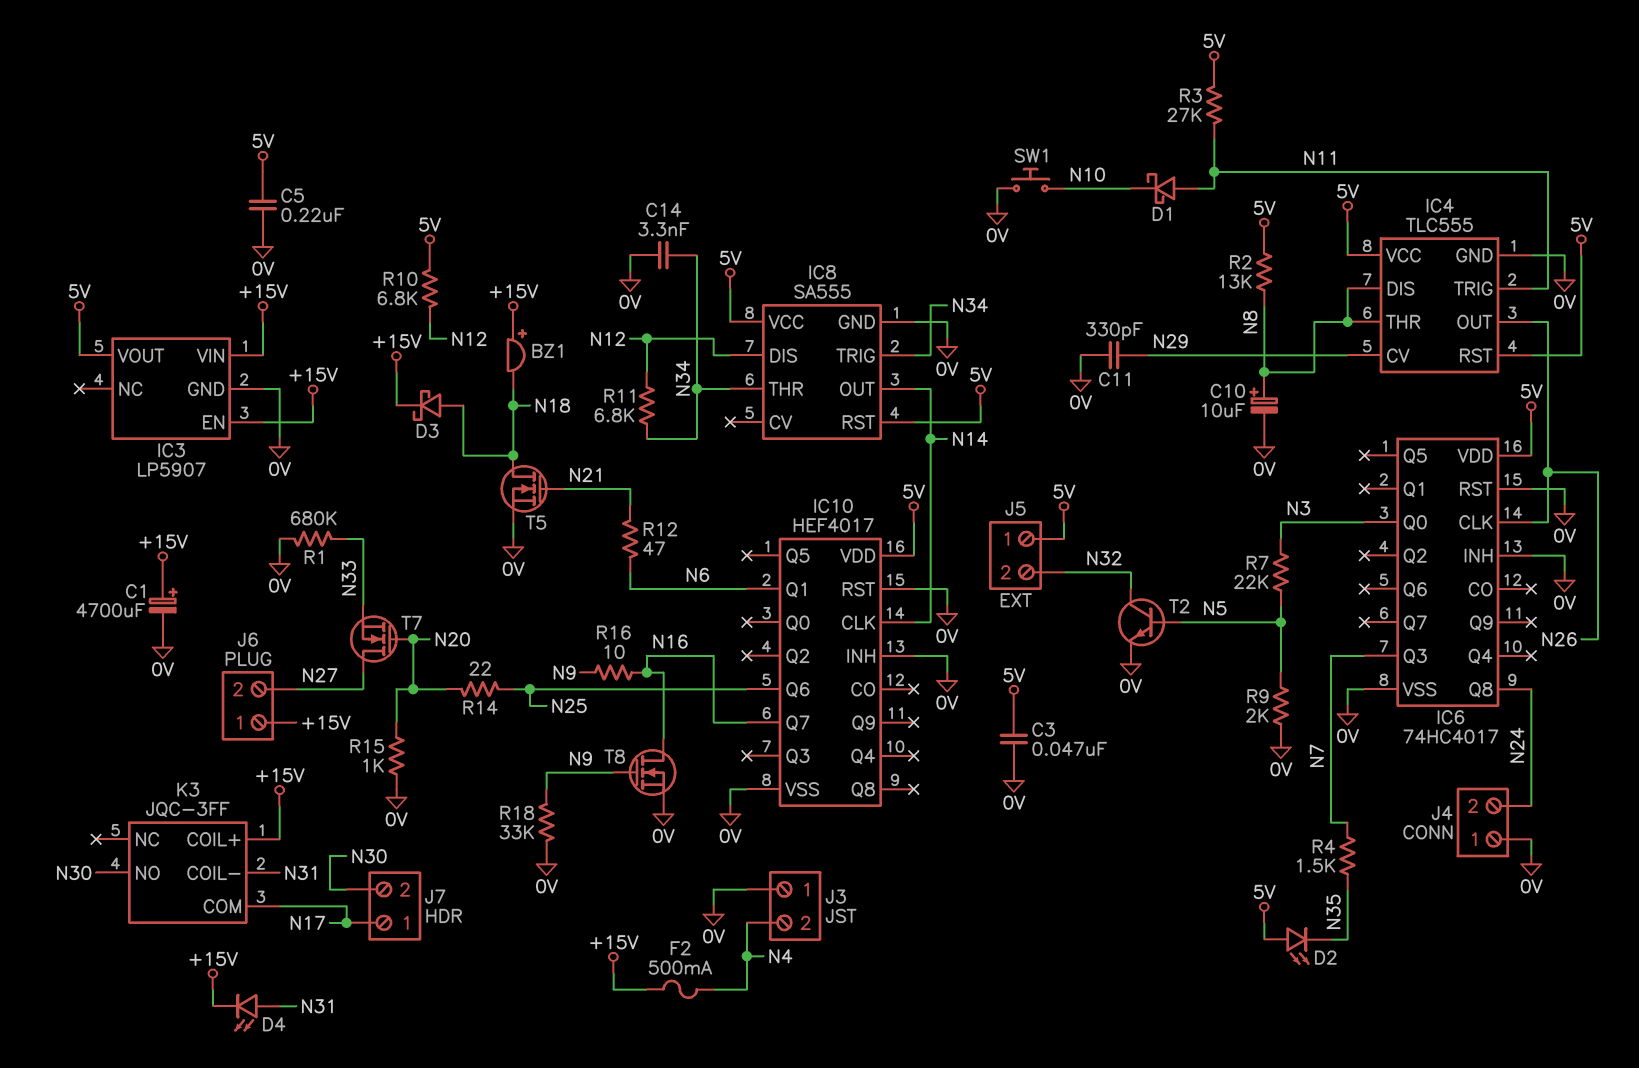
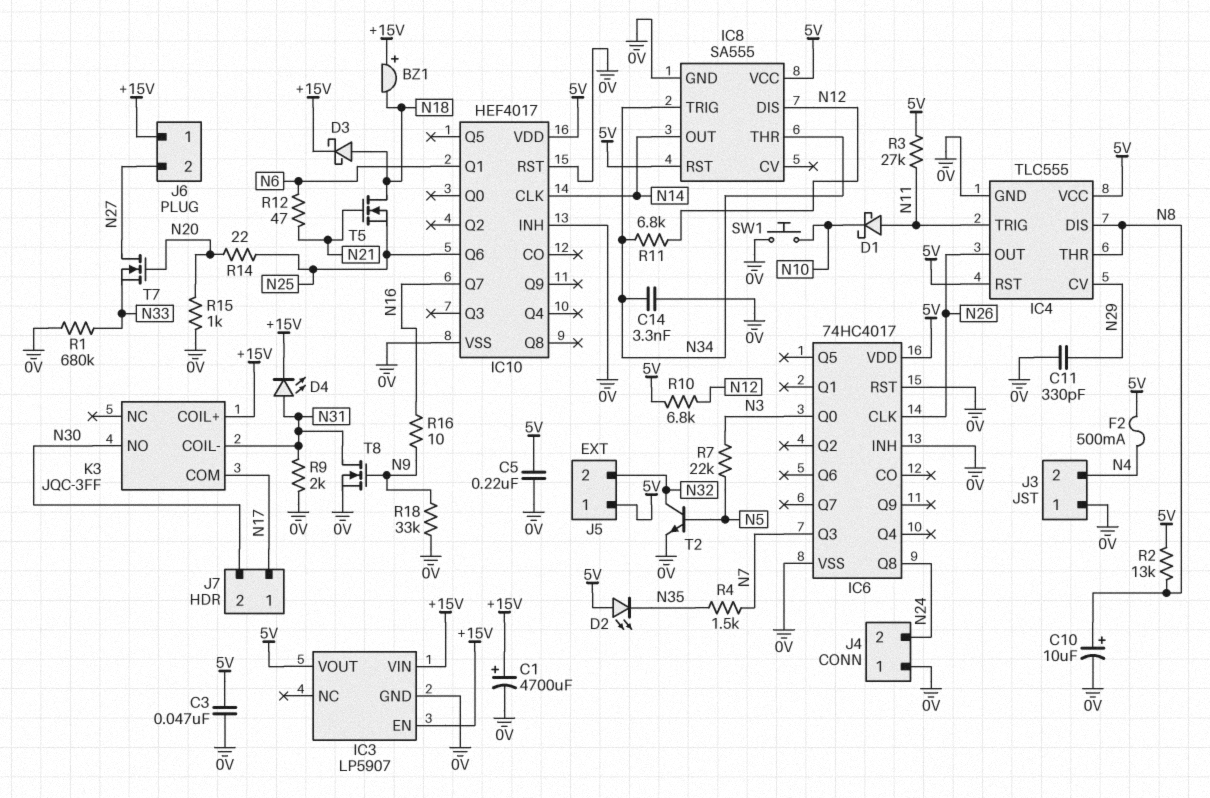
F2: 500mA (+15V, N4) -> 500mA (5V, N4)
R9: 2k (0V, N5) -> 2k (0V, N31)
T5: NMOS (G N21, D N18, S 0V) -> NMOS (G N21, D N18, S N25)
T8: NMOS (G N9, D N16, S 0V) -> NMOS (G N9, D N31, S 0V)

